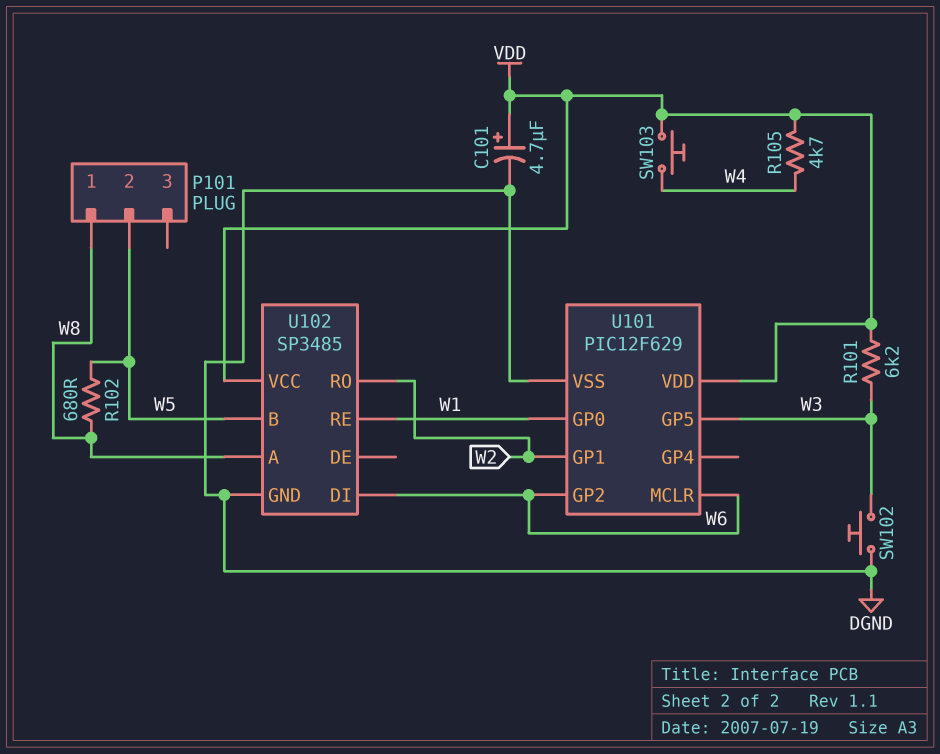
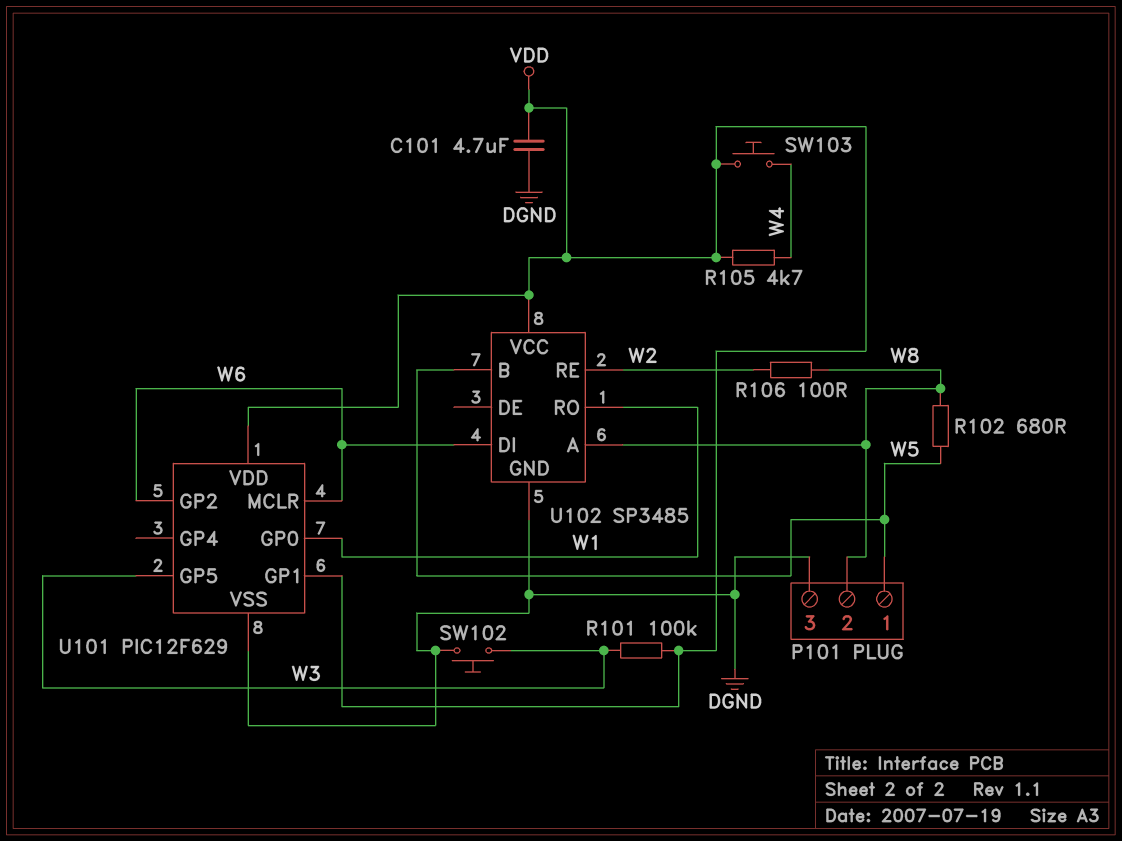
C101: 4.7uF (plus VDD, minus DGND) -> 4.7uF (DGND, VDD)
P101 pin 1: W8 -> W5
P101 pin 2: W5 -> W8
P101 pin 3: none -> DGND
R101: 6.2k (VDD, W3) -> 100k (VDD, W3)
R106: none -> 100 (W2, W8)
U101 pin GP1: W2 -> VDD
U102 pin RE: W1 -> W2
U102 pin RO: W2 -> W1

